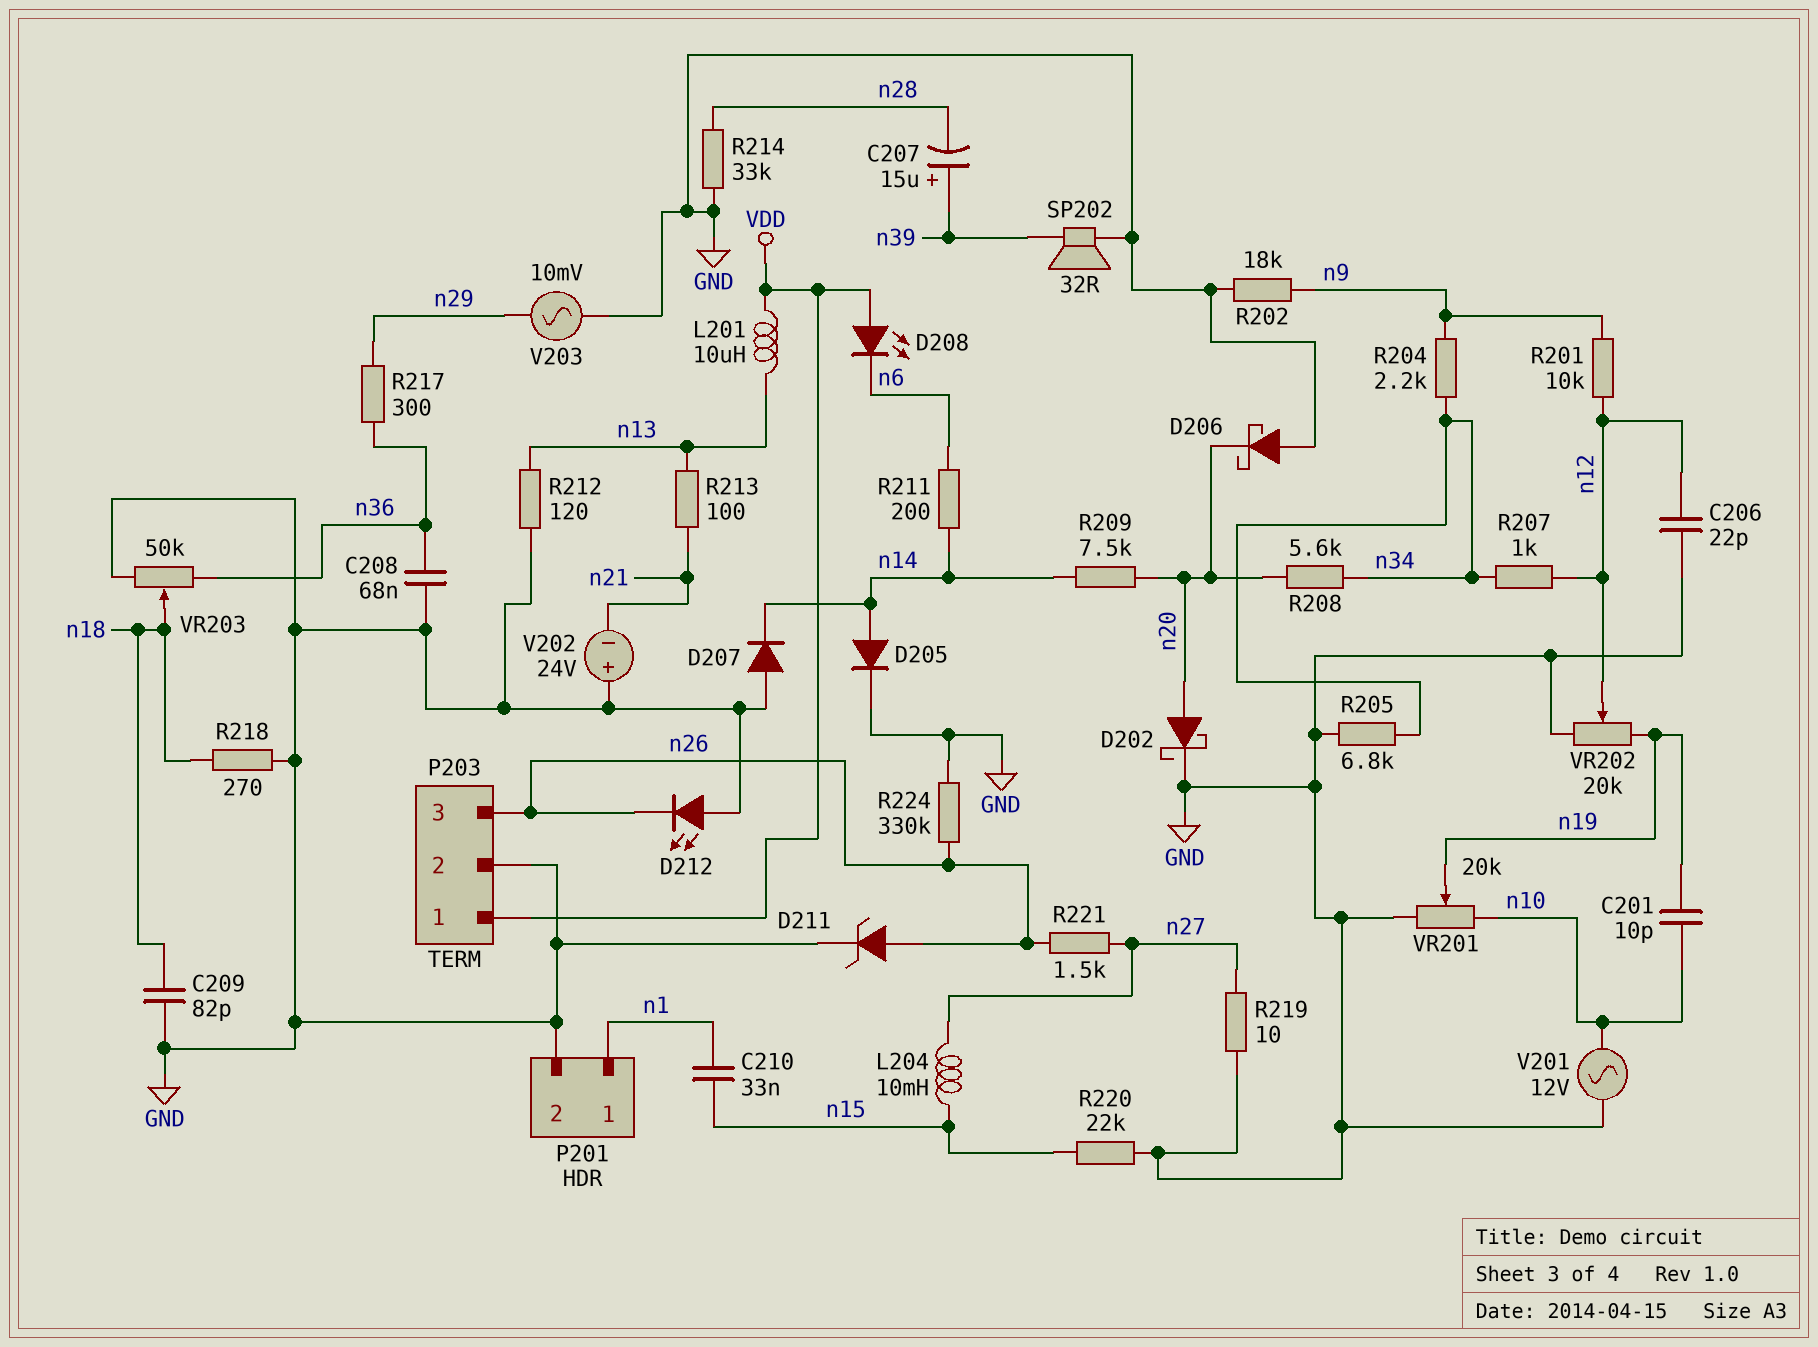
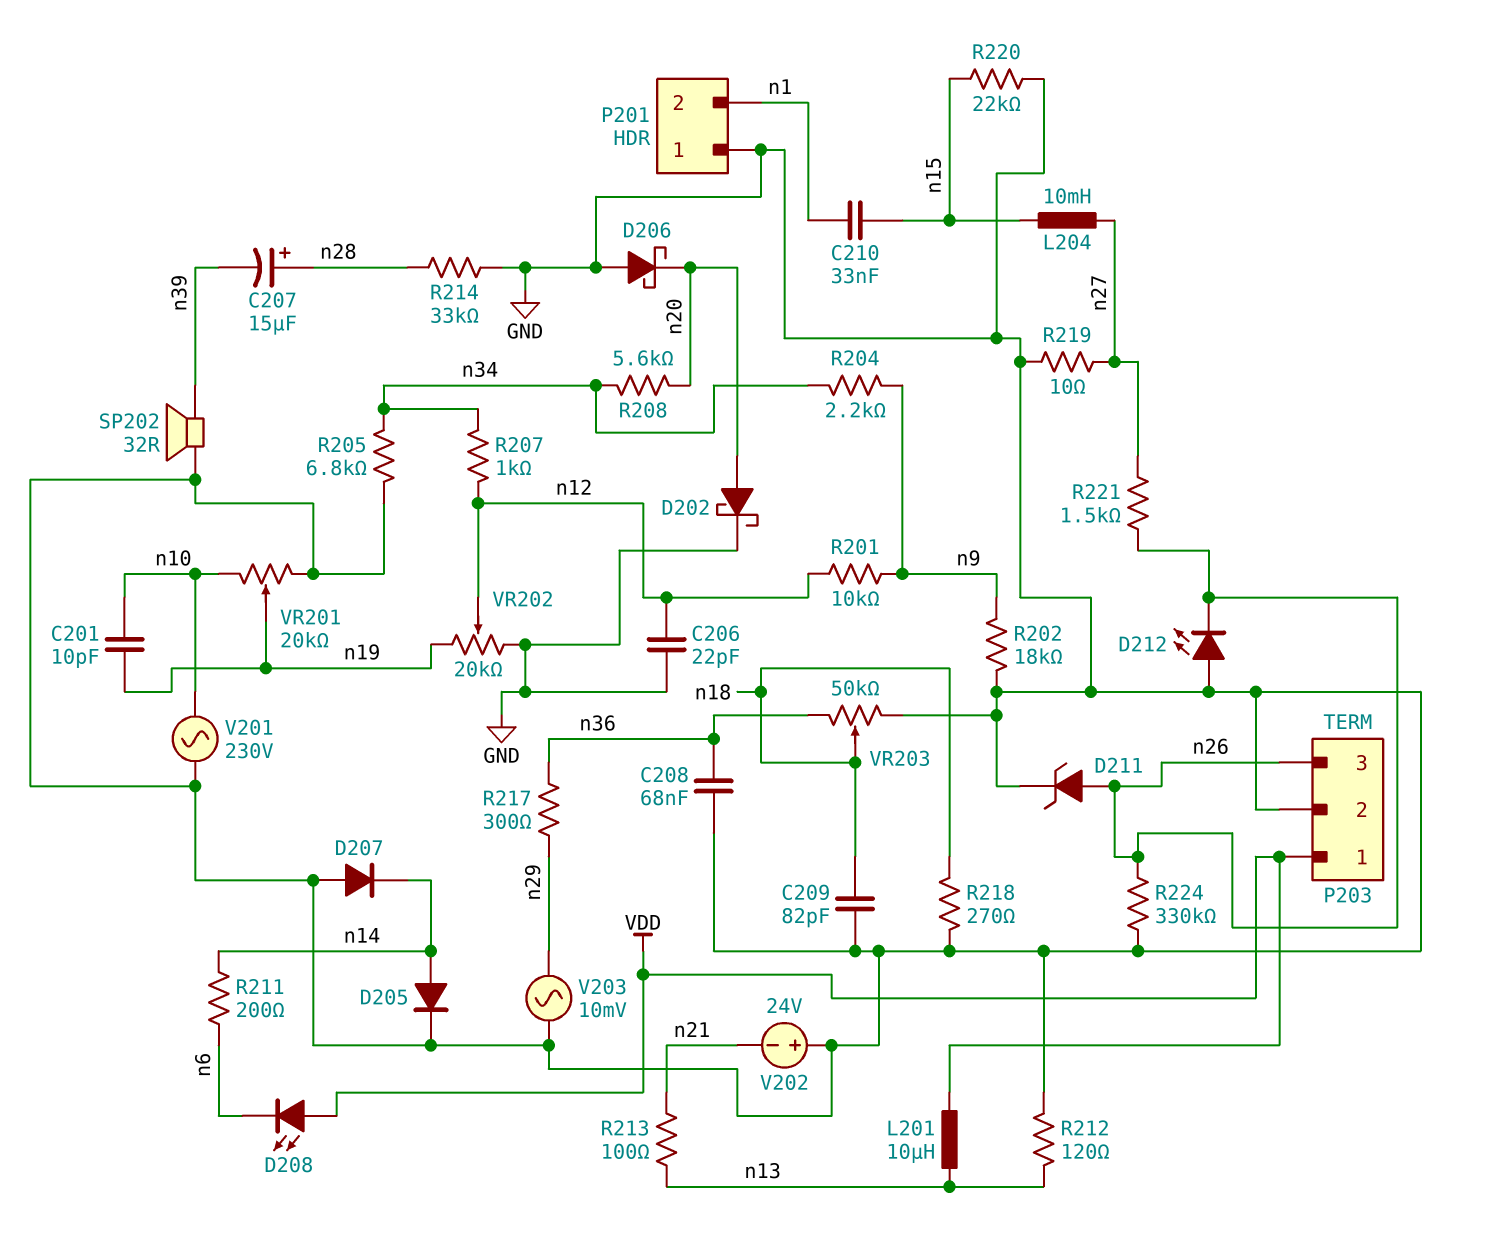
C207: 15uF (plus n39, minus n28) -> 15uF (plus n28, minus n39)
P201 pin 1: n1 -> GND
P201 pin 2: GND -> n1
R209: 7.5k (n14, n20) -> none
V201: AC 12V (GND, n10) -> AC 230V (GND, n10)

